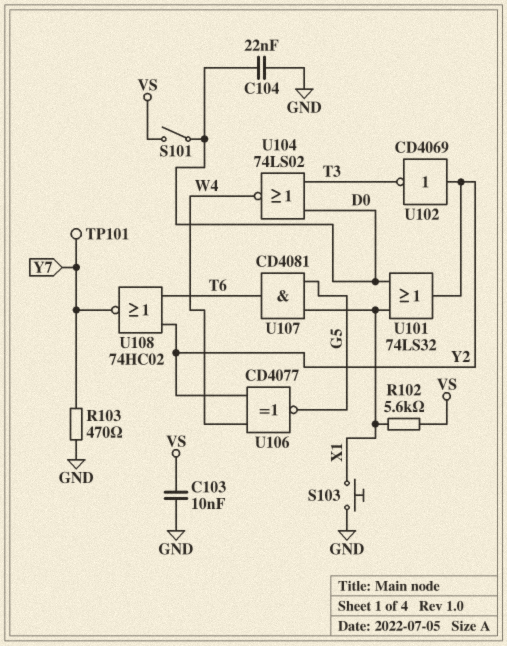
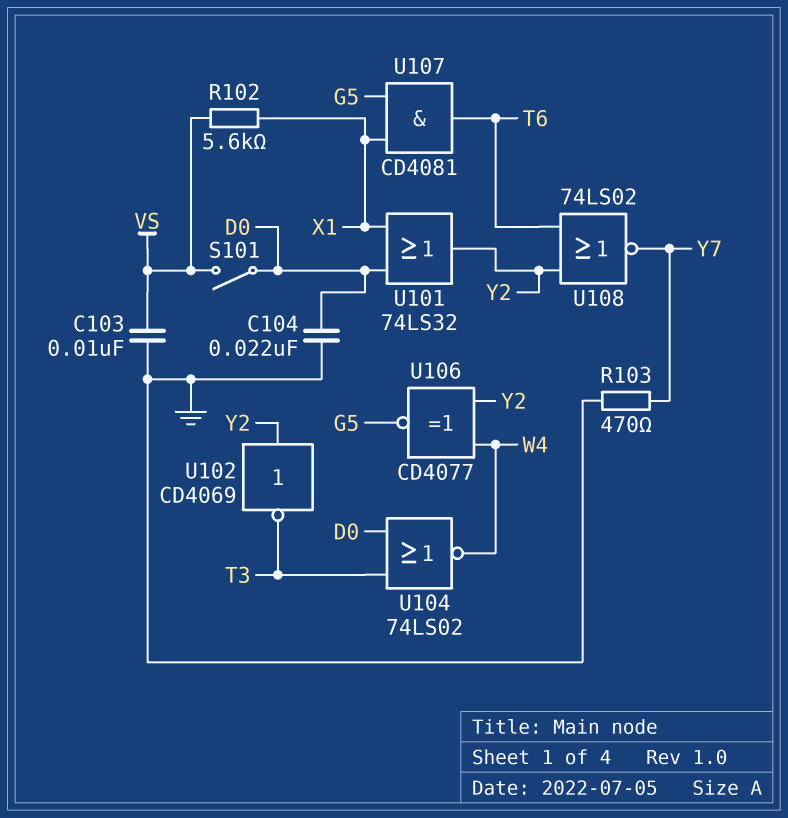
S103: button (GND, X1) -> none
TP101: test point (Y7) -> none
U108: NOR 74HC02 (in T6, in Y2, out Y7) -> NOR 74LS02 (in T6, in Y2, out Y7)

